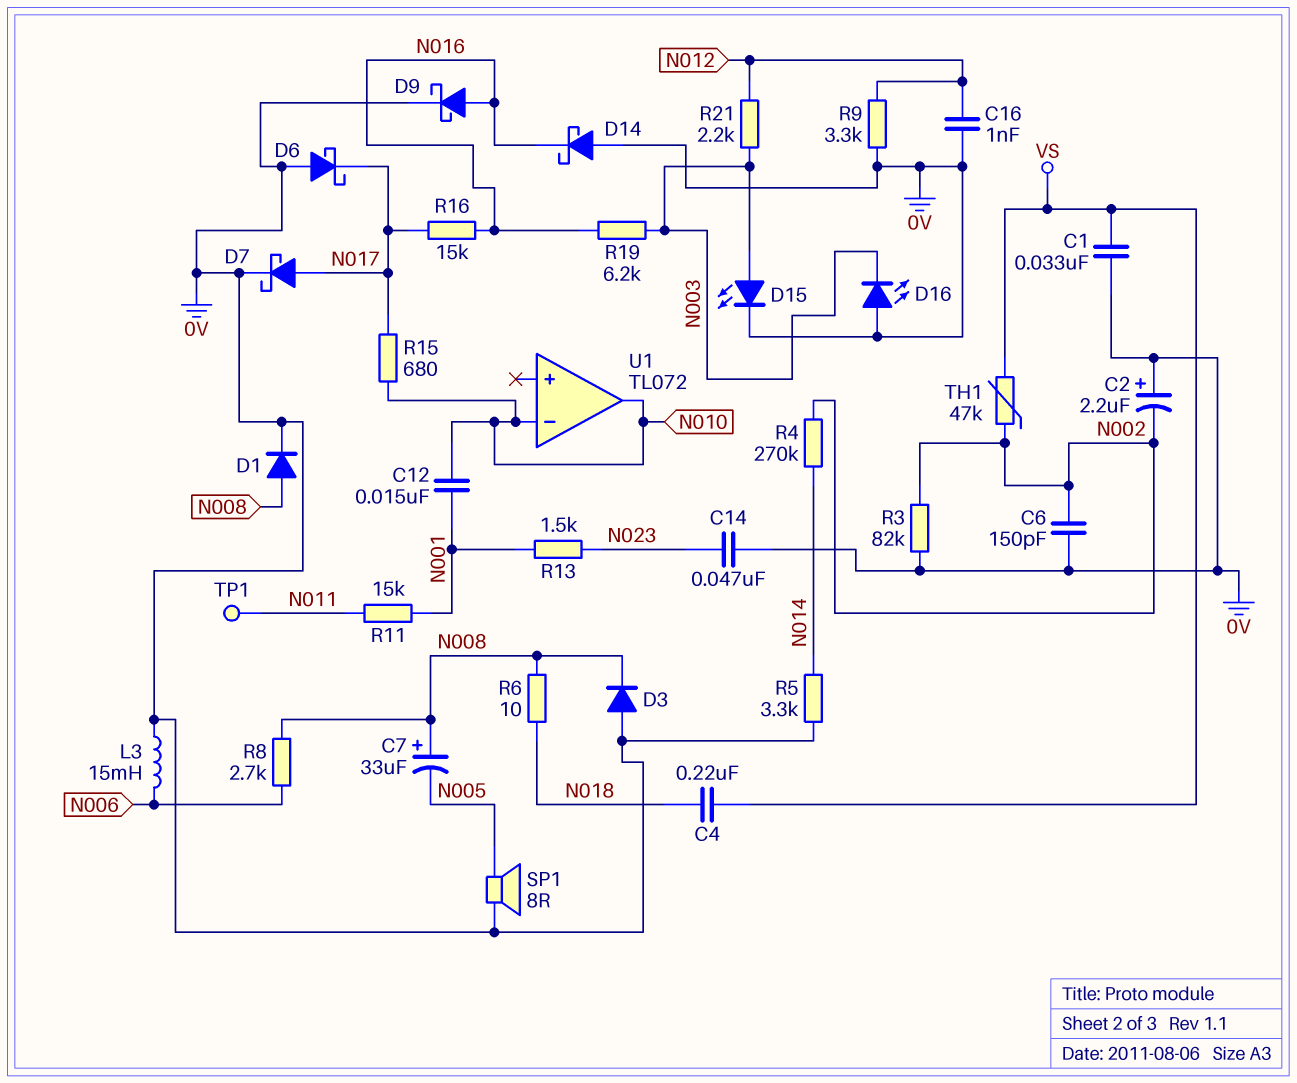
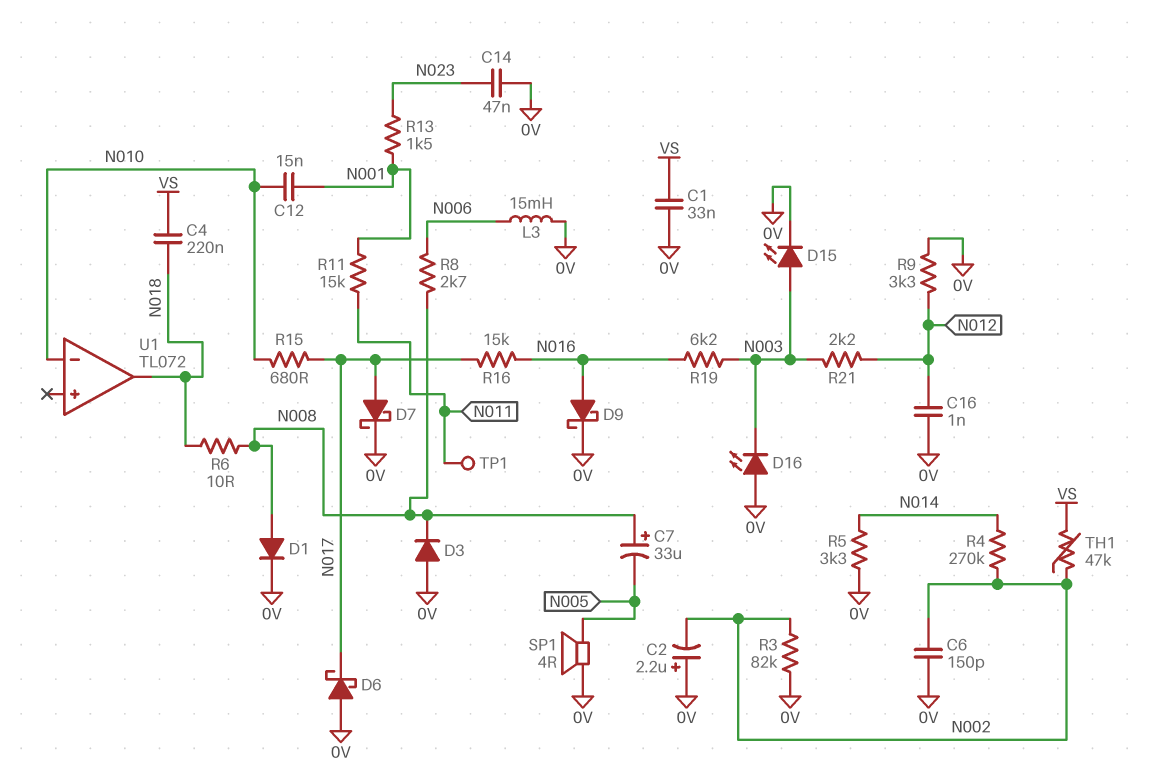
D14: schottky (A 0V, K N016) -> none
SP1: speaker 8R (0V, N005) -> speaker 4R (0V, N005)
U1 pin out: N010 -> N018

